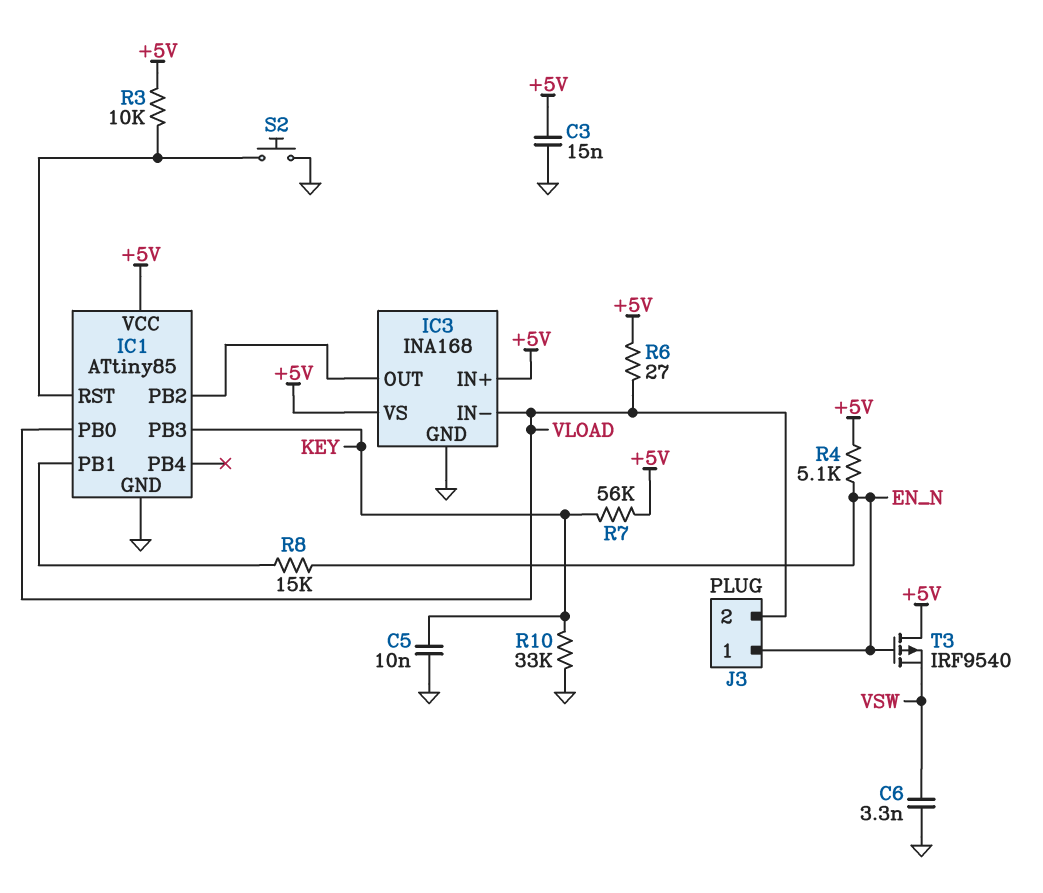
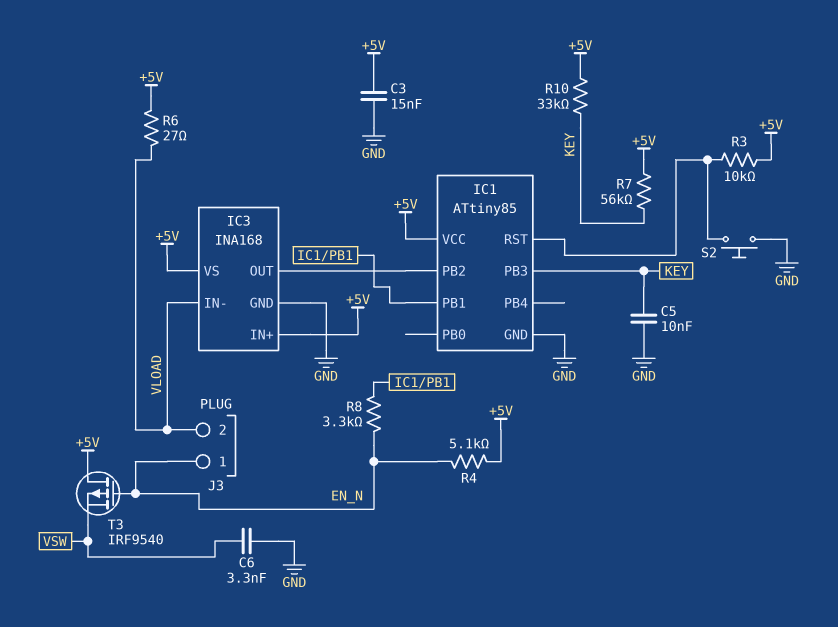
IC1 pin PB0: VLOAD -> none
R8: 15k (EN_N, IC1/PB1) -> 3.3k (EN_N, IC1/PB1)
R10: 33k (GND, KEY) -> 33k (+5V, KEY)

